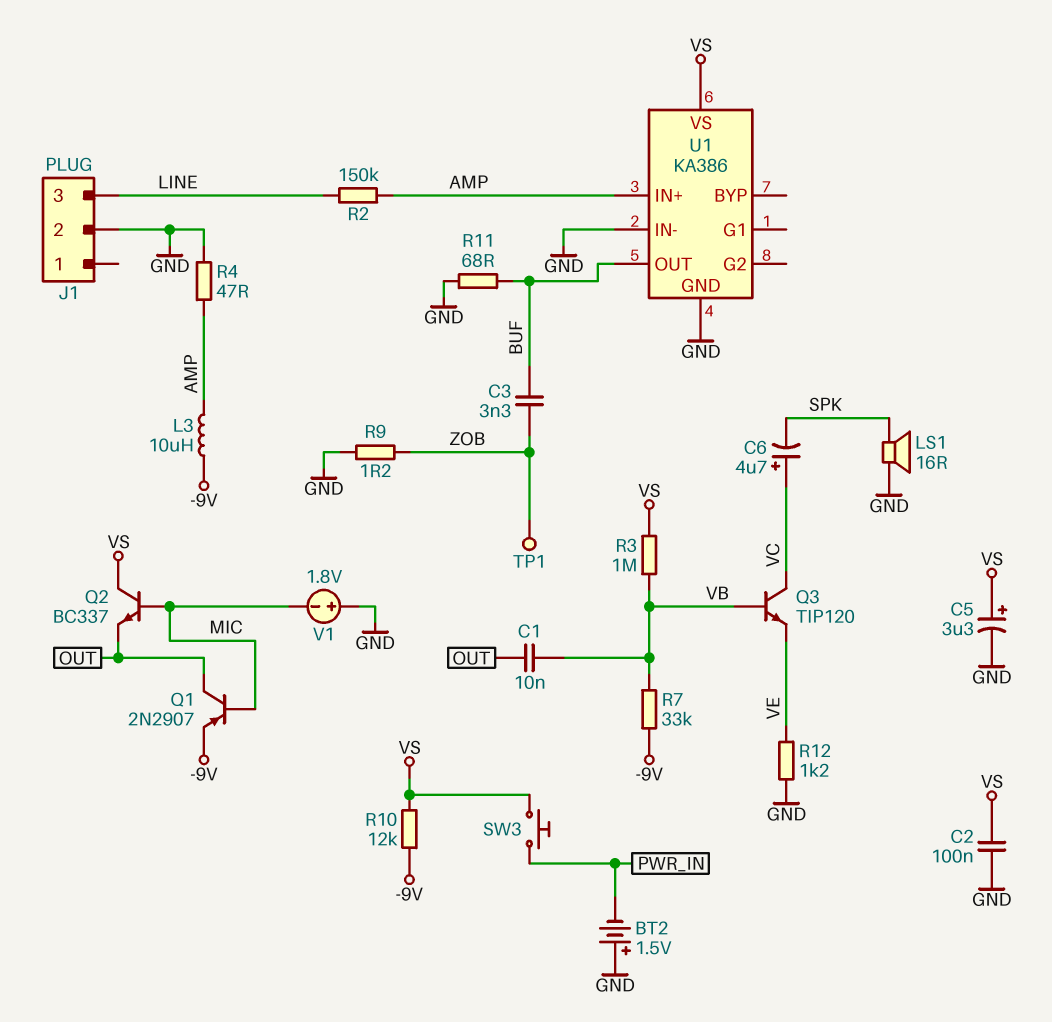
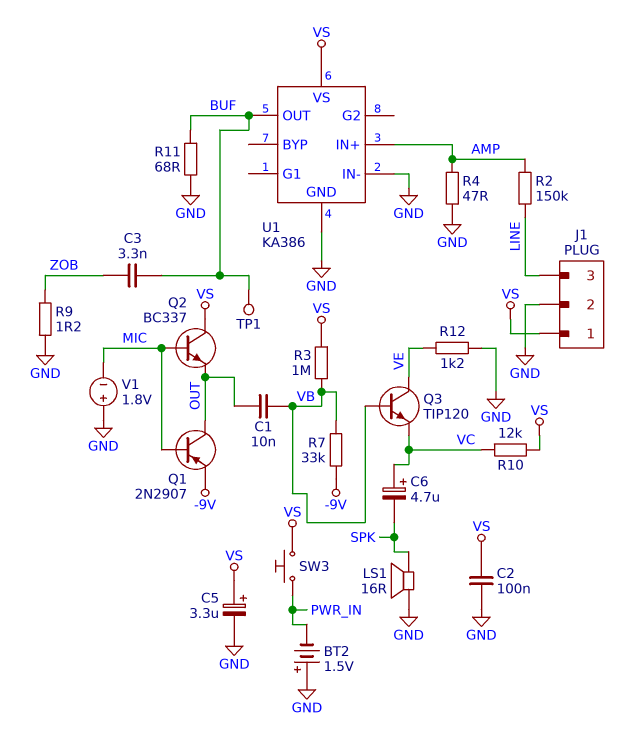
J1 pin 1: none -> VS
L3: 10uH (-9V, AMP) -> none
Q3: NPN TIP120 (B VB, C VC, E VE) -> NPN TIP120 (B VB, C VE, E VC)
R10: 12k (-9V, VS) -> 12k (VC, VS)
TP1: test point (ZOB) -> test point (BUF)

